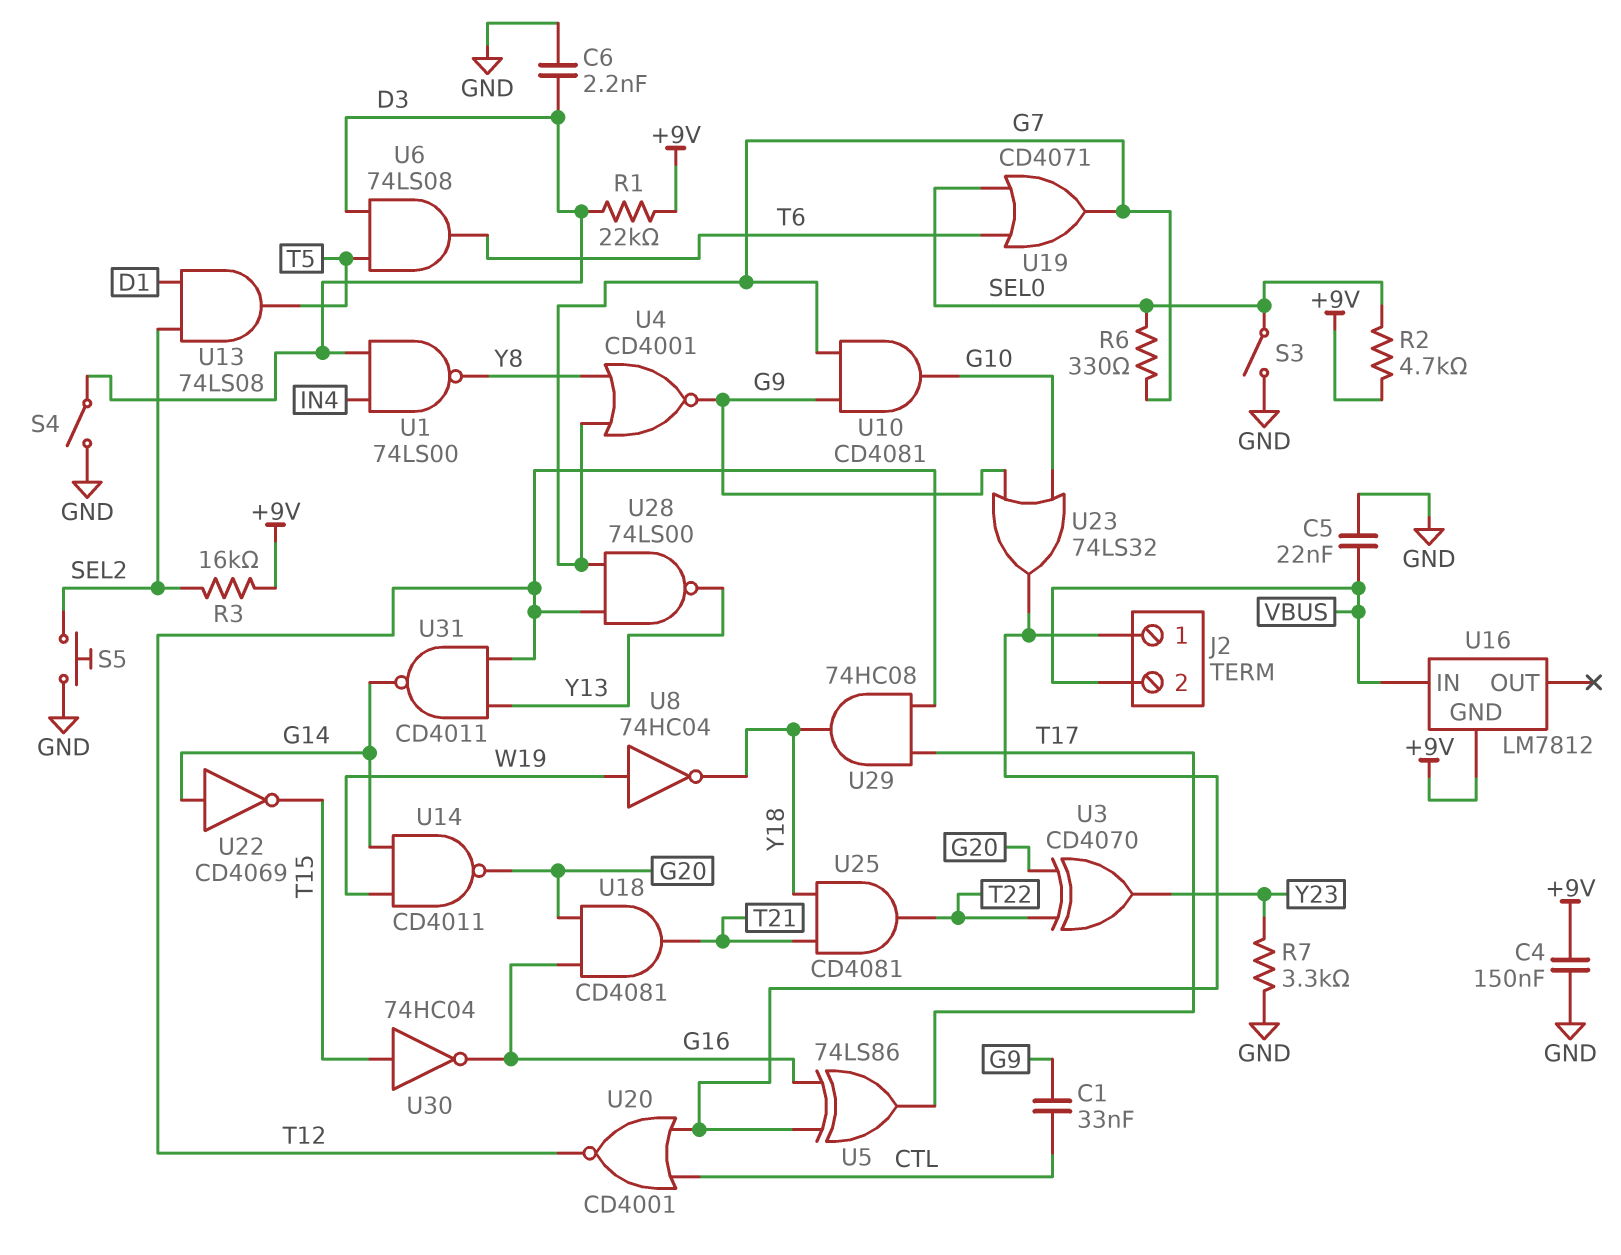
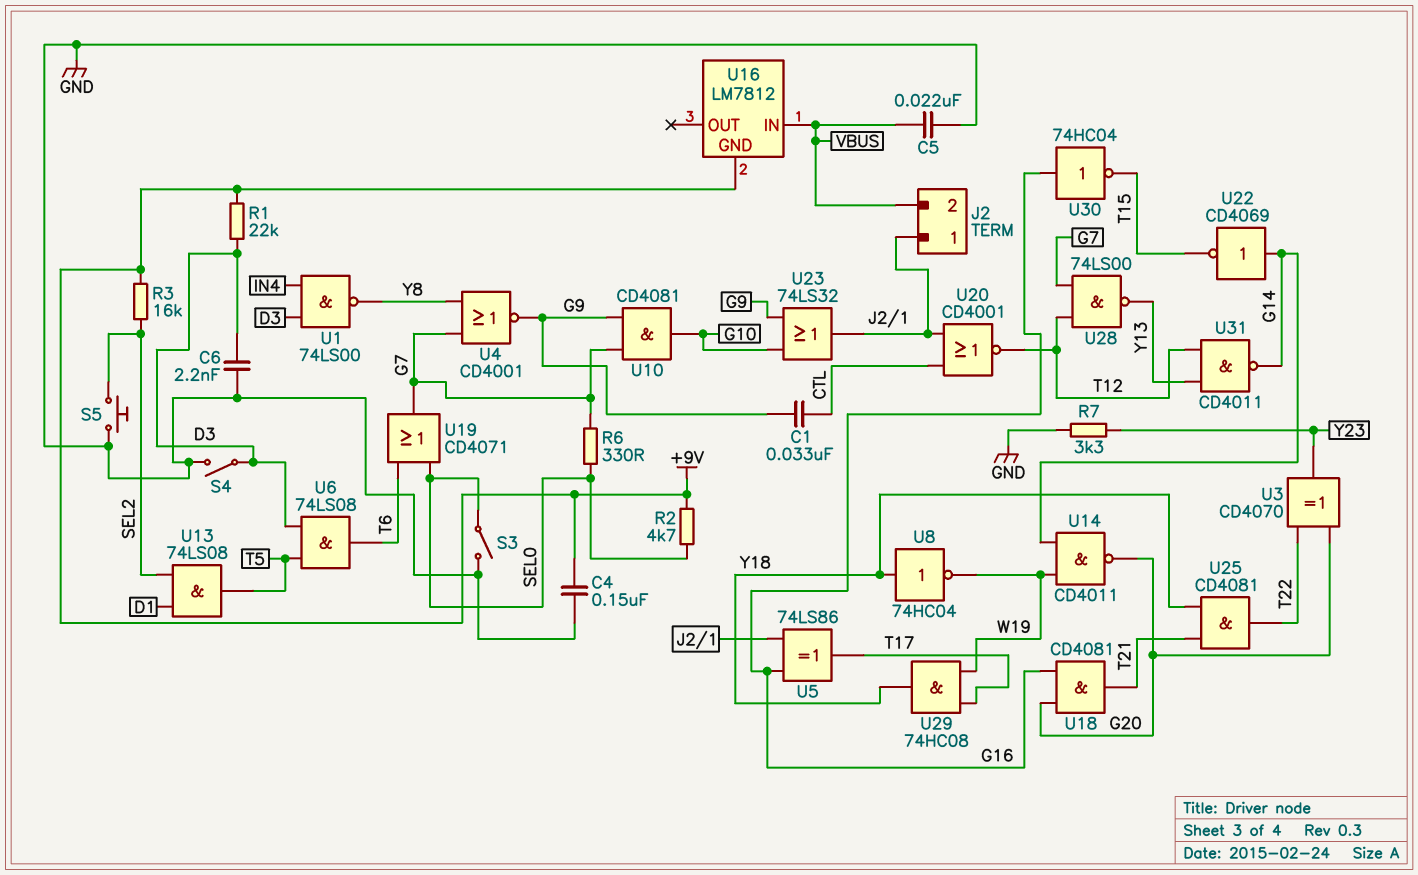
U8: NOT 74HC04 (in W19, out Y18) -> NOT 74HC04 (in Y18, out W19)
U29: AND 74HC08 (in T12, in T17, out Y18) -> AND 74HC08 (in T17, in W19, out Y18)
U30: NOT 74HC04 (in T15, out G16) -> NOT 74HC04 (in G16, out T15)

